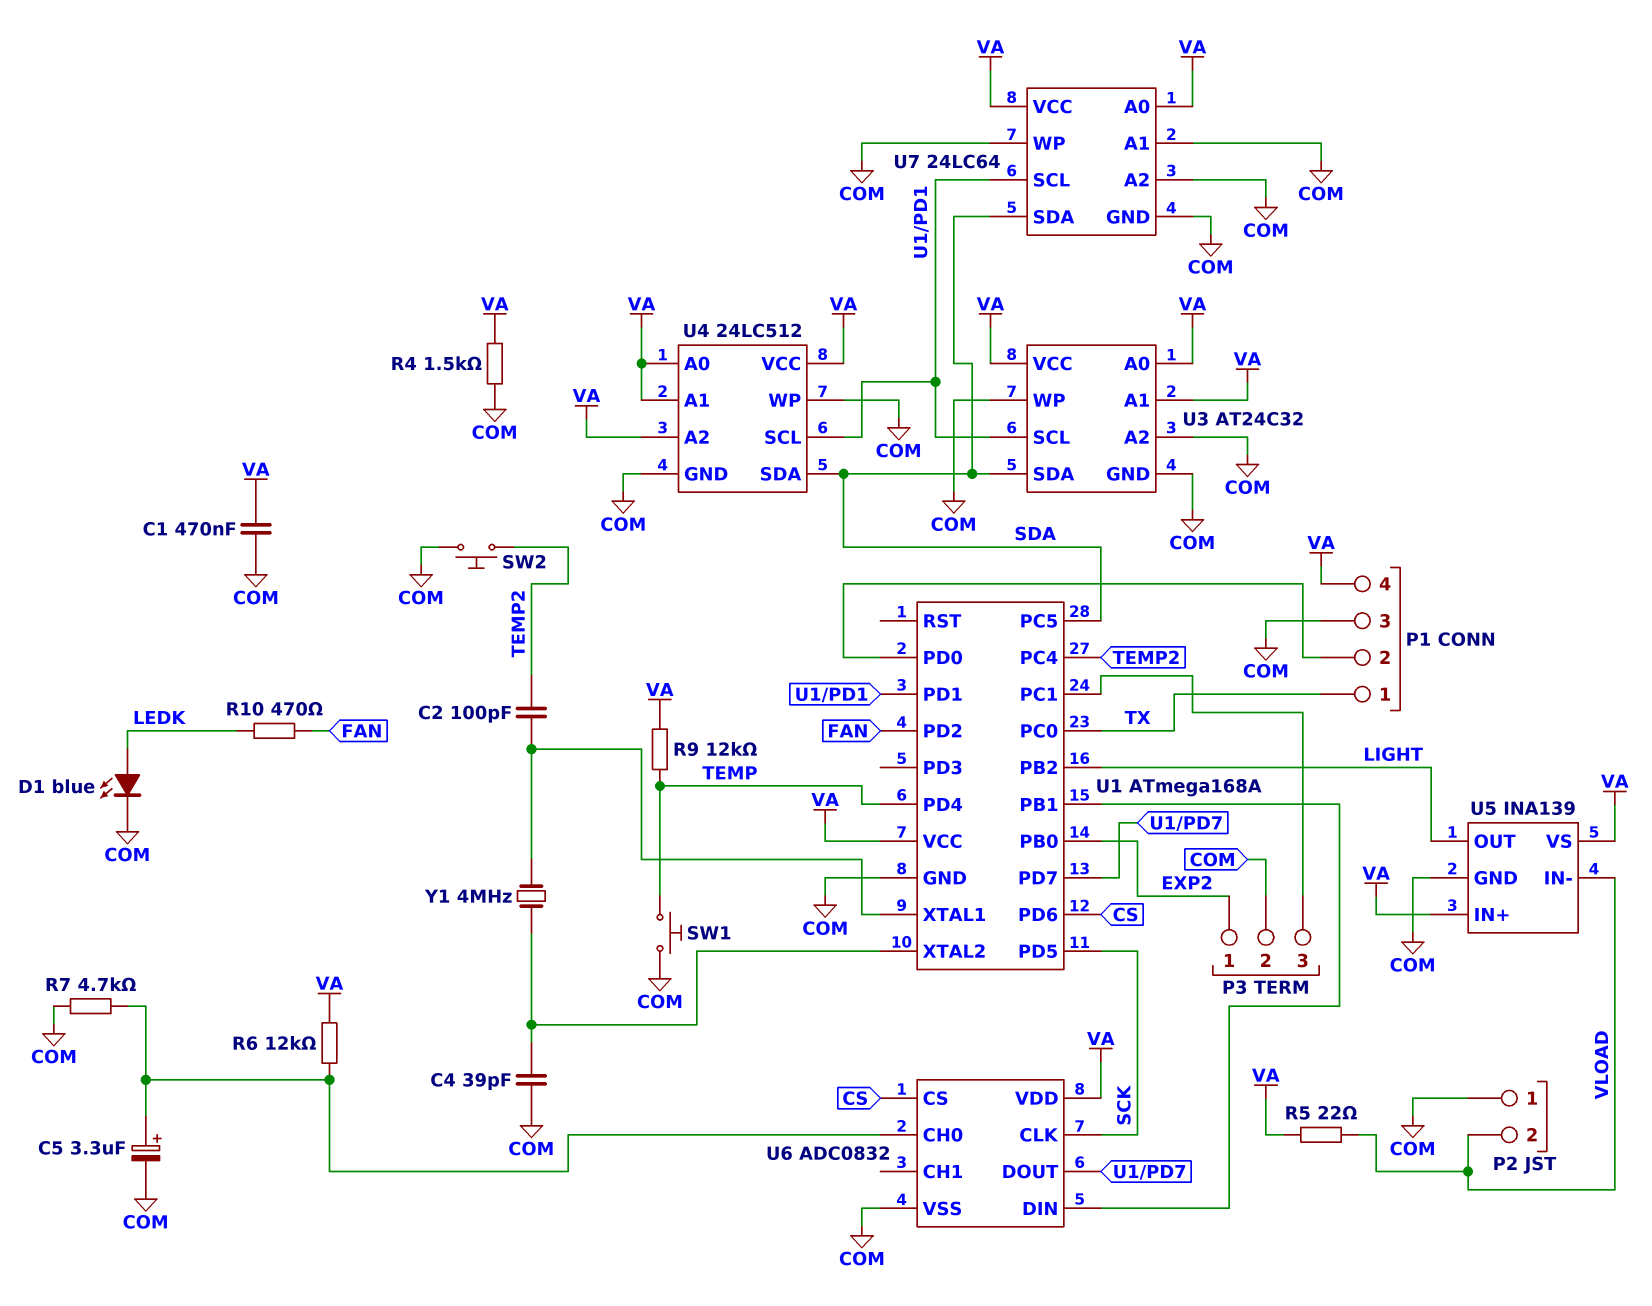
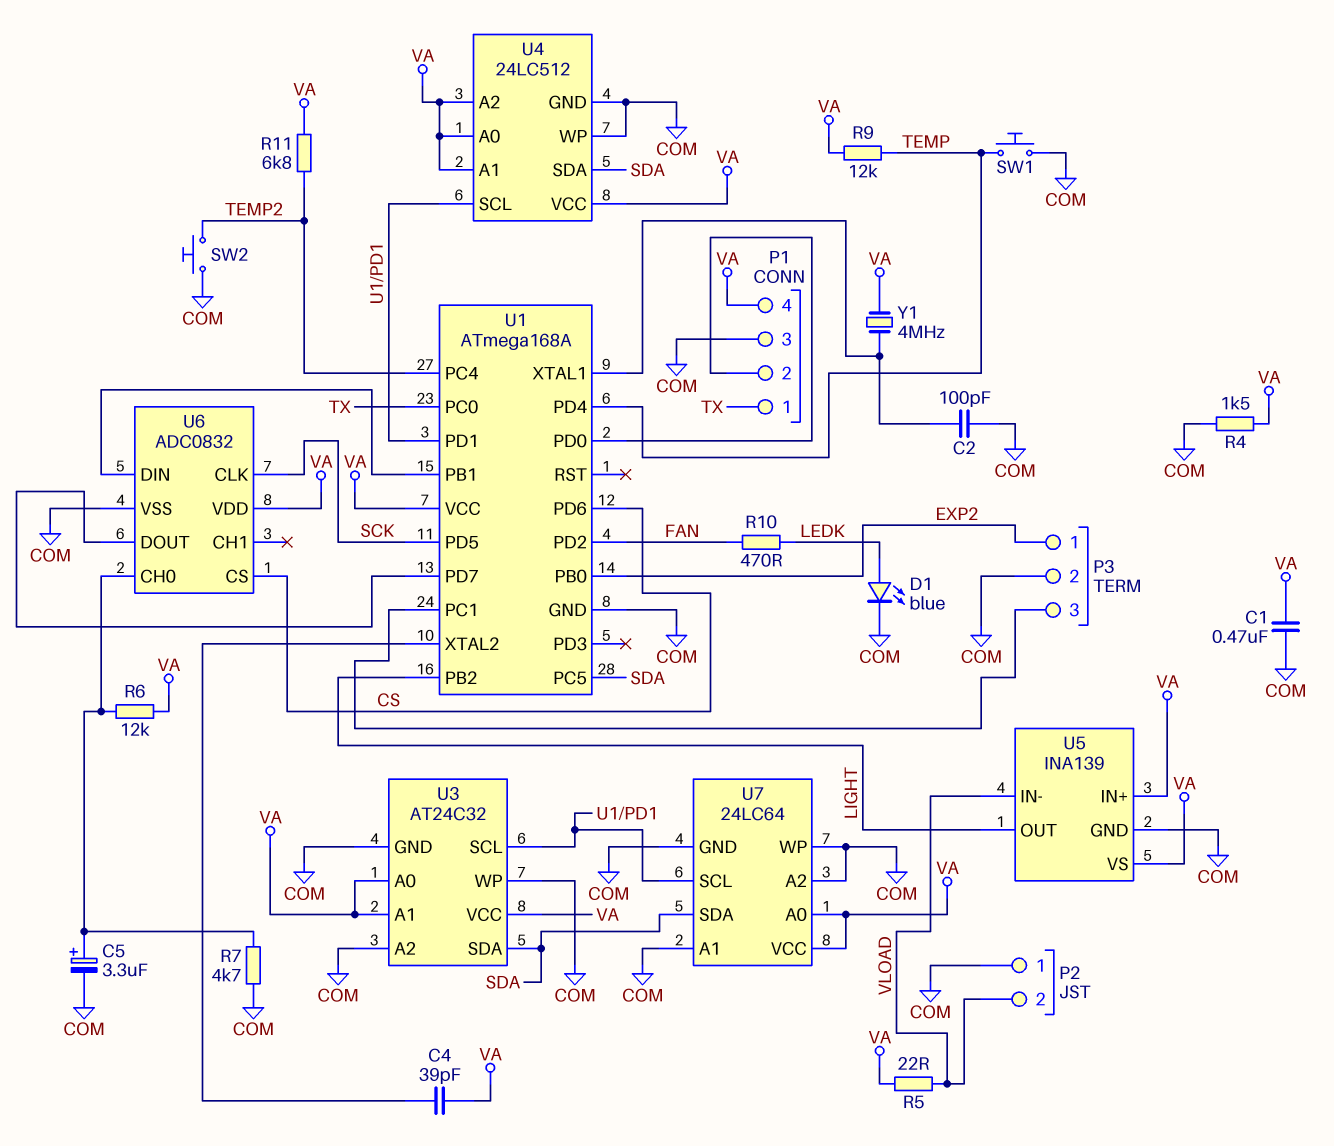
C2: 100pF (TEMP2, U1/XTAL1) -> 100pF (COM, U1/XTAL1)
C4: 39pF (COM, U1/XTAL2) -> 39pF (U1/XTAL2, VA)
R11: none -> 6.8k (TEMP2, VA)
Y1: 4MHz (U1/XTAL1, U1/XTAL2) -> 4MHz (U1/XTAL1, VA)

